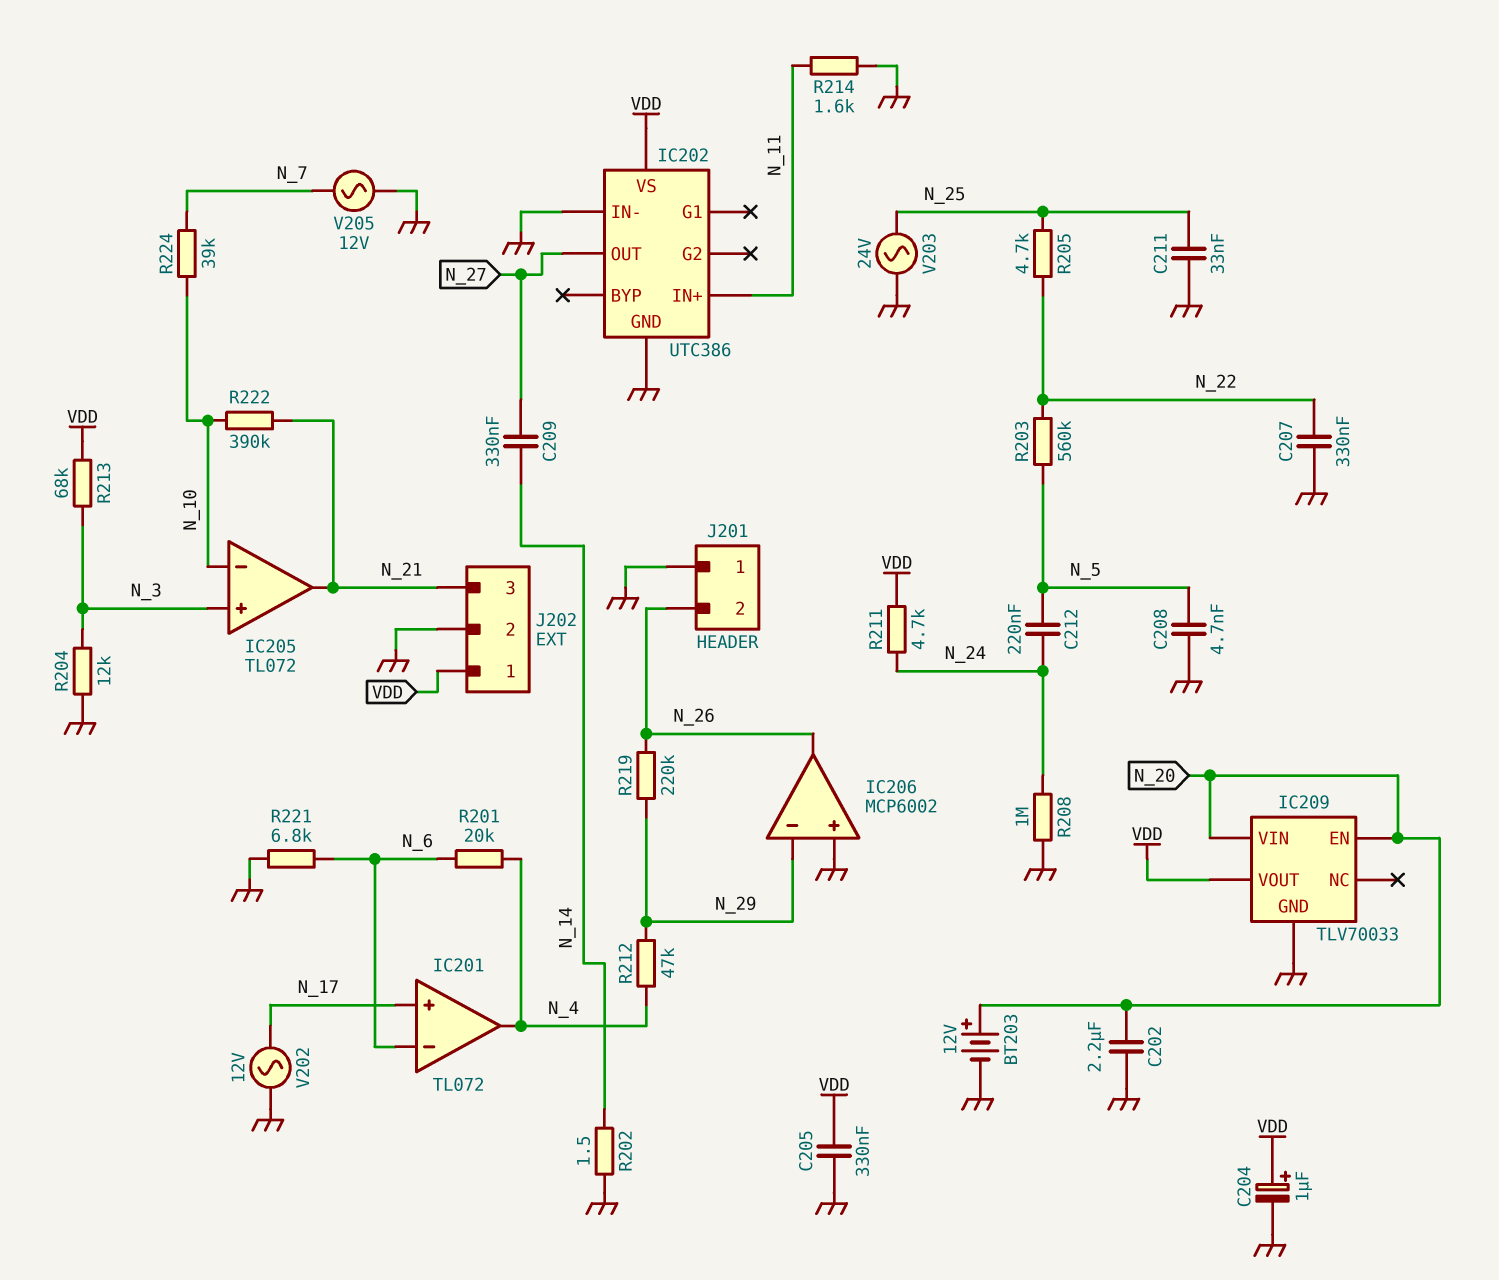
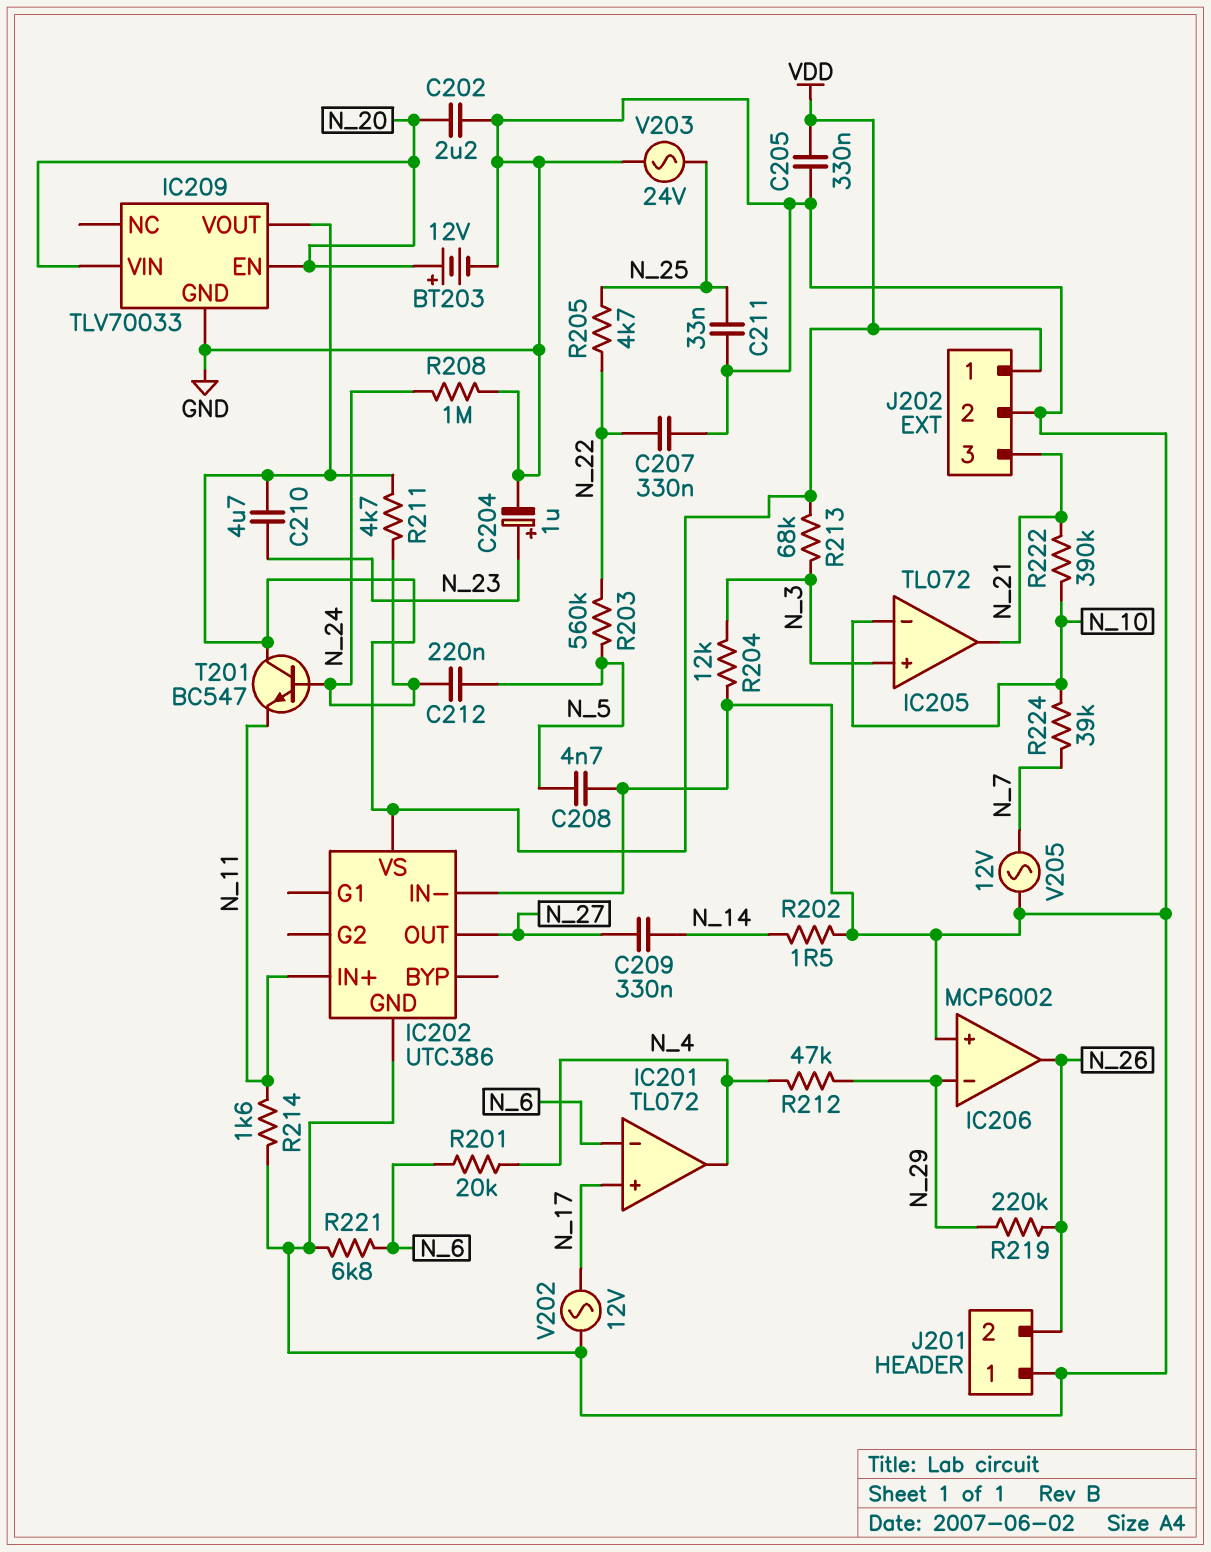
C204: 1uF (plus VDD, minus GND) -> 1uF (plus N_23, minus GND)
C210: none -> 4.7uF (N_23, VDD)
T201: none -> NPN BC547 (B N_24, C VDD, E N_11)

